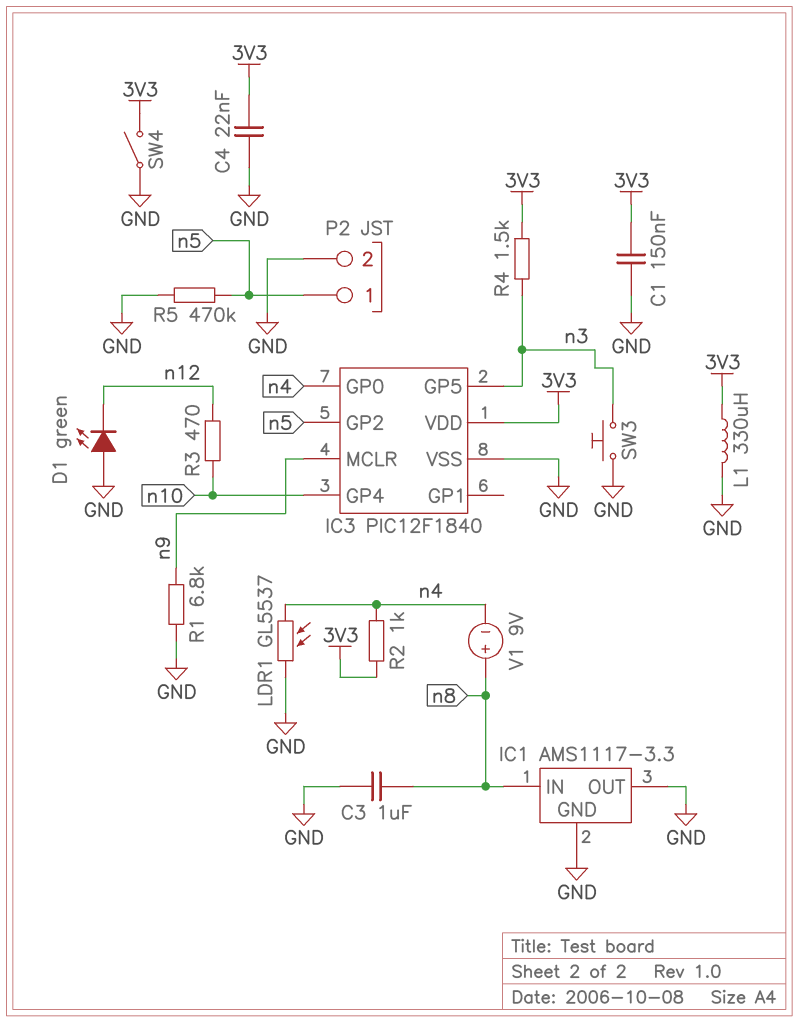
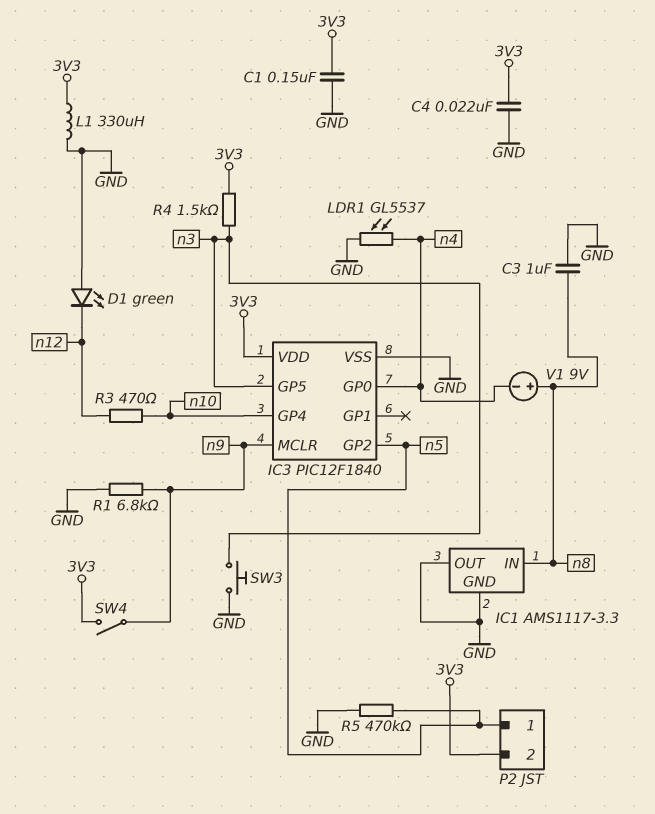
P2 pin 2: GND -> 3V3
R2: 1k (3V3, n4) -> none
SW4: switch (3V3, GND) -> switch (3V3, n9)

